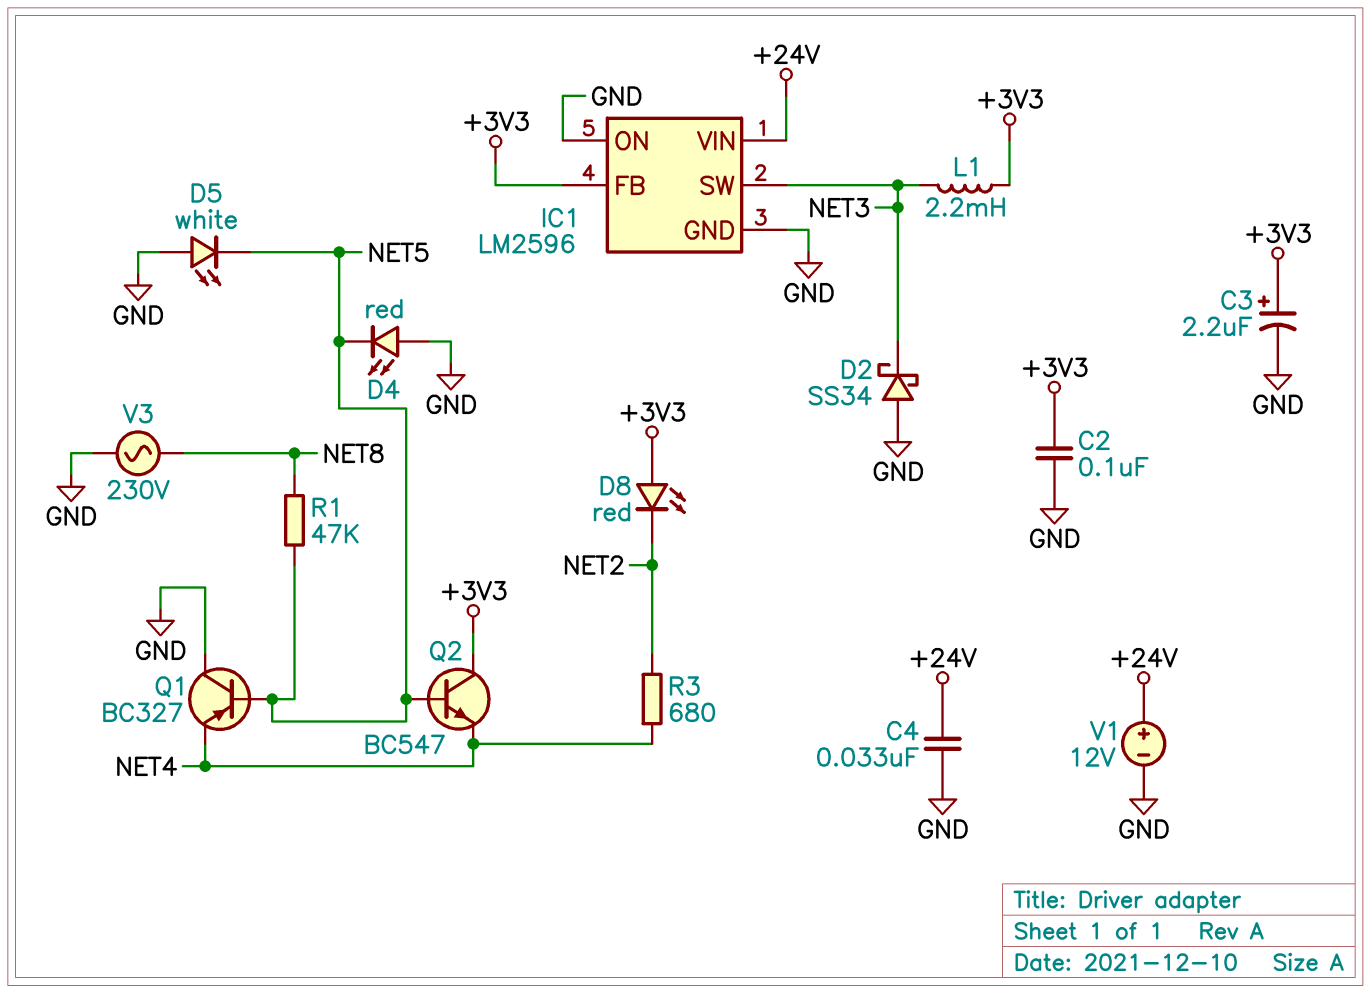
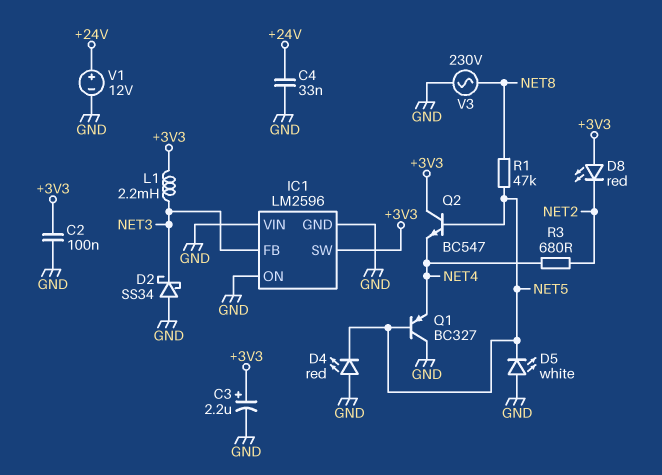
IC1 pin FB: +3V3 -> NET3
IC1 pin SW: NET3 -> +3V3
IC1 pin VIN: +24V -> GND

